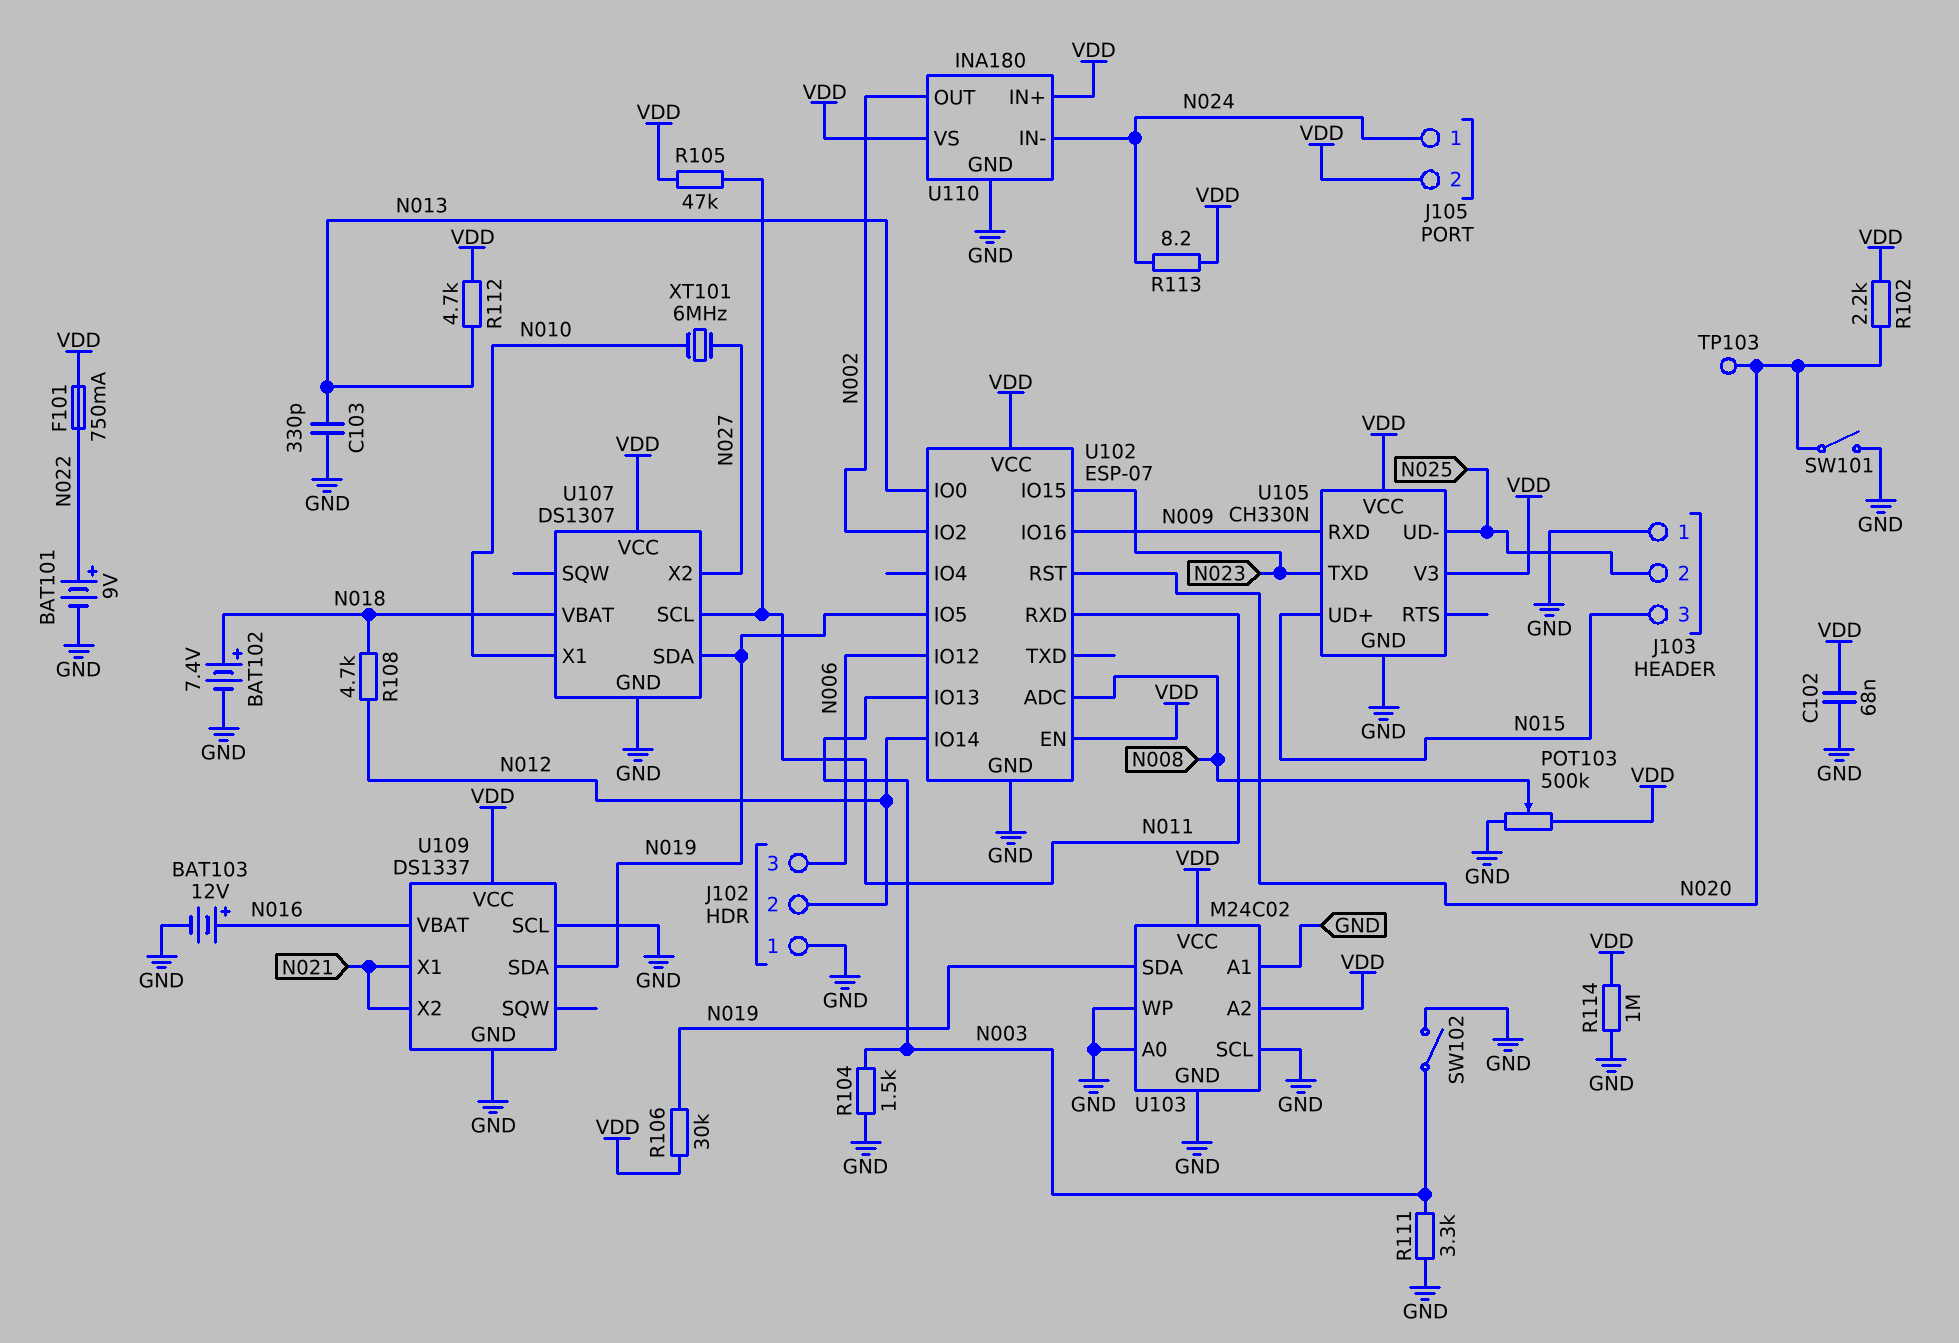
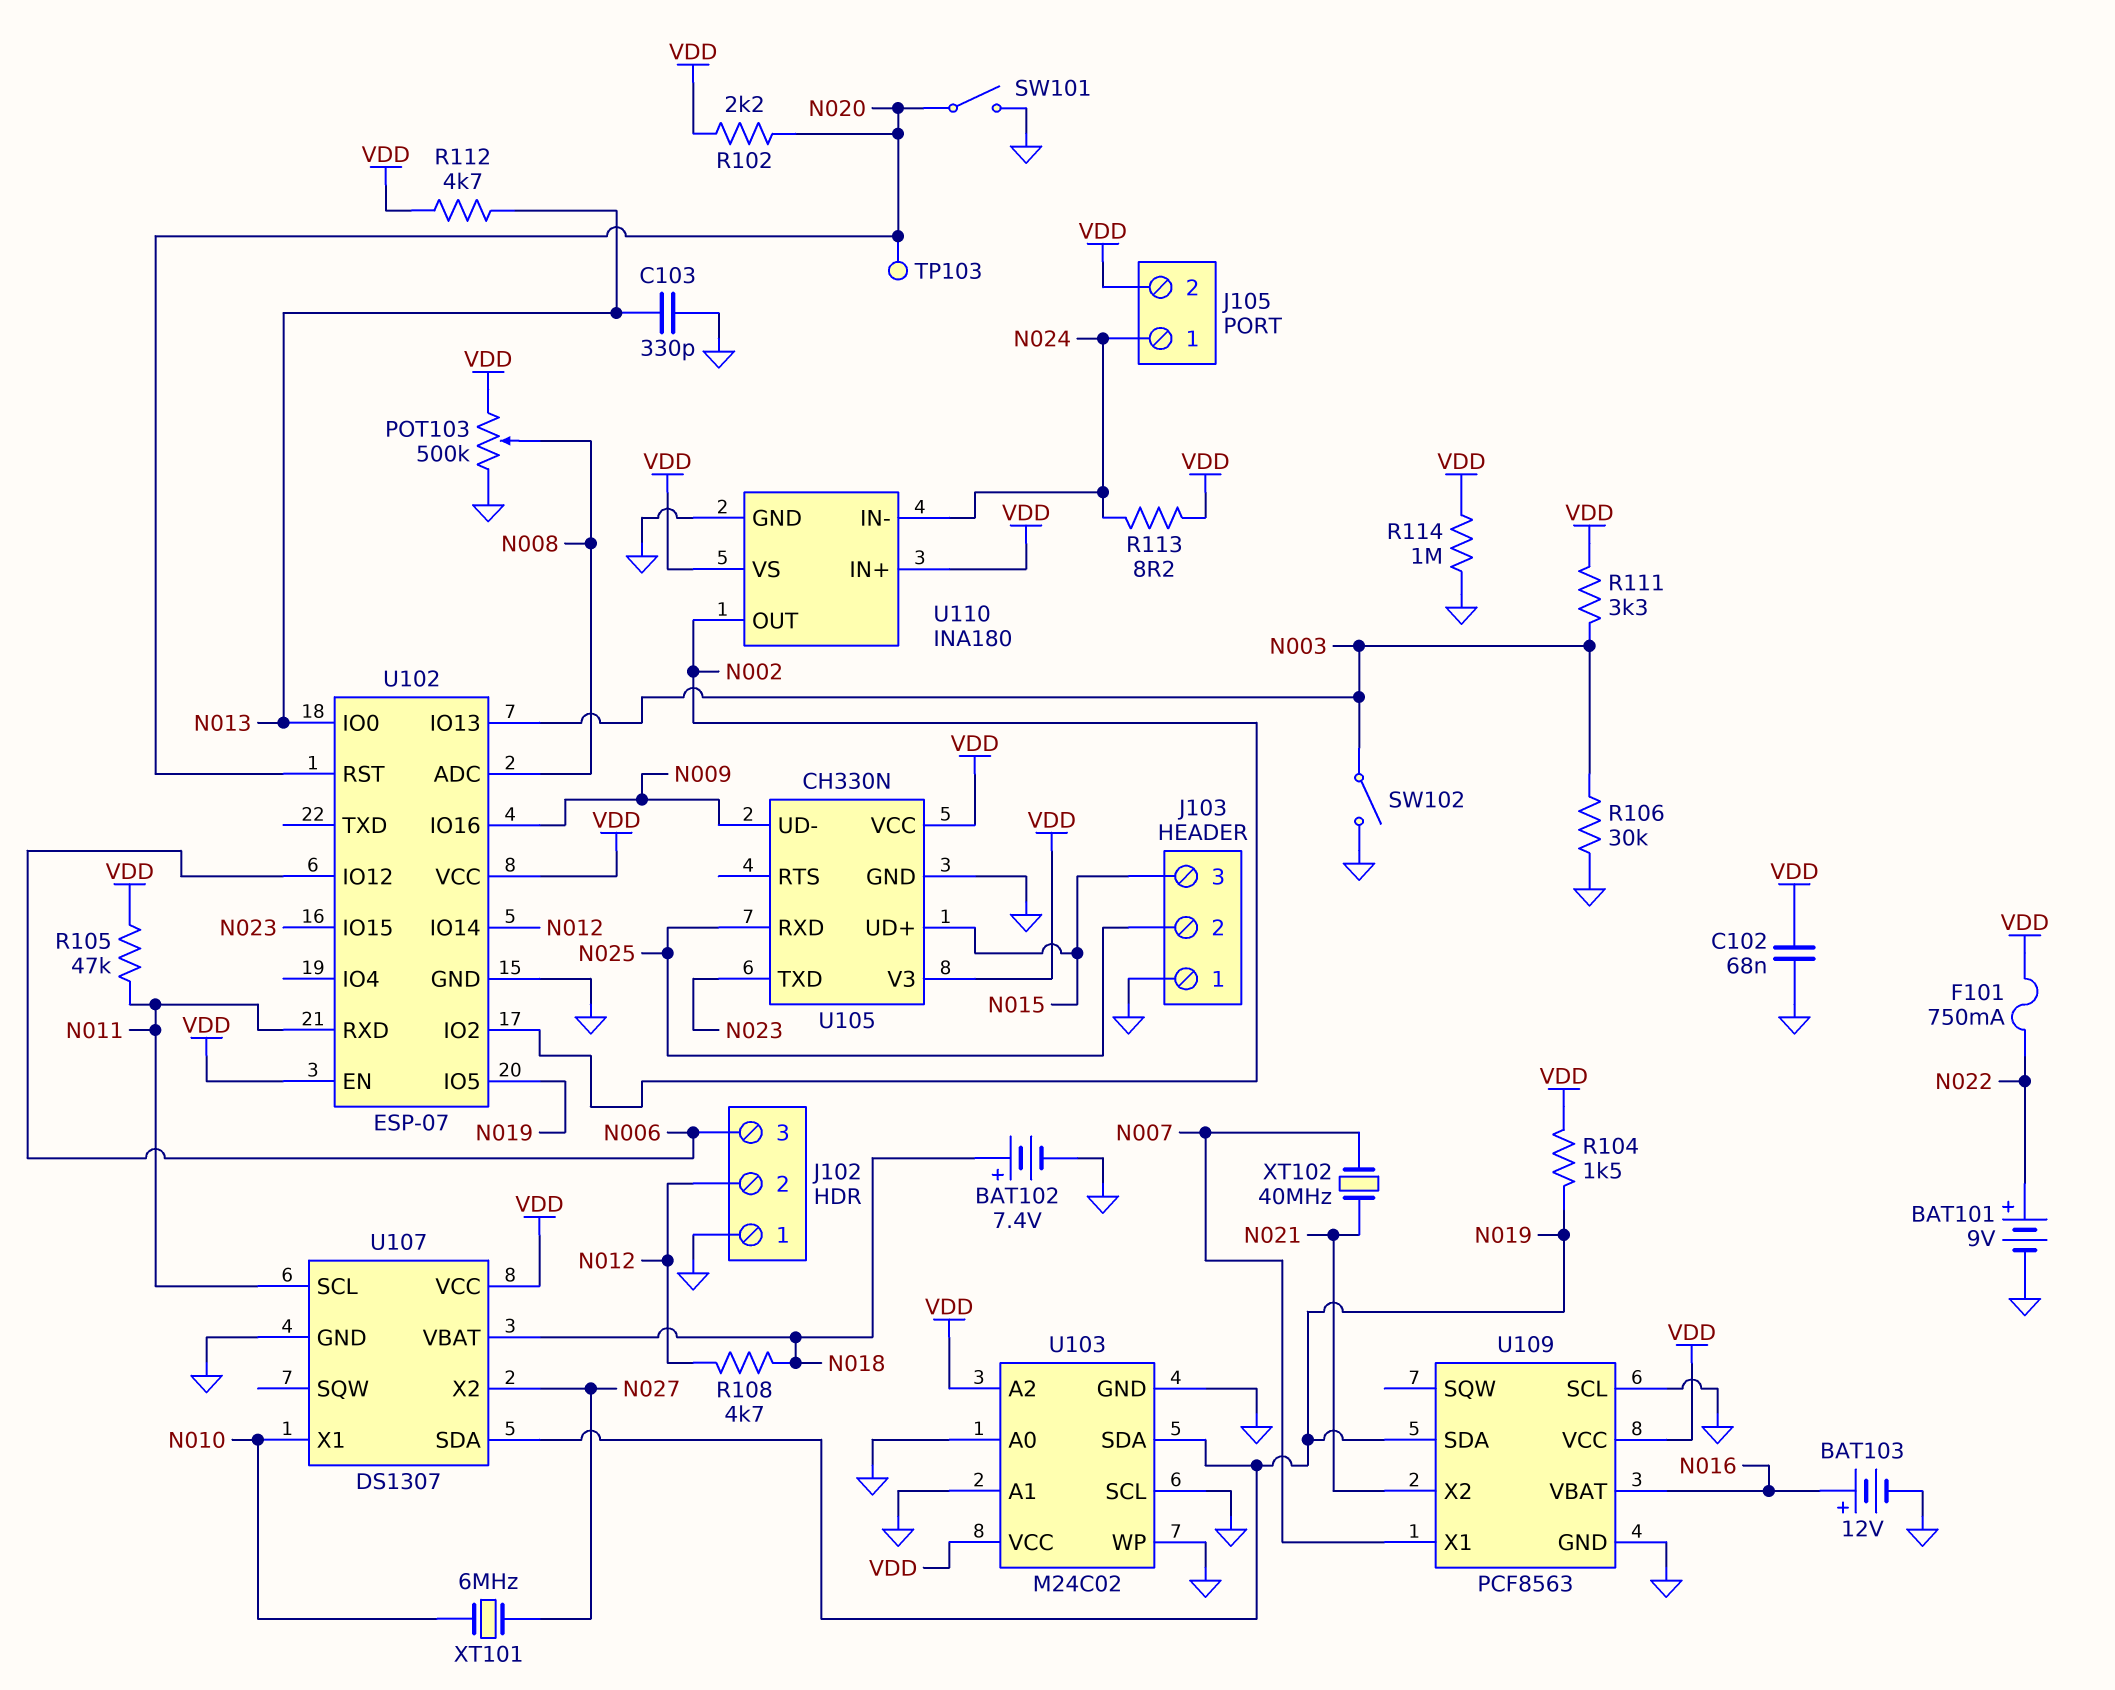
R104: 1.5k (GND, N003) -> 1.5k (N019, VDD)
R106: 30k (N019, VDD) -> 30k (GND, N003)
R111: 3.3k (GND, N003) -> 3.3k (N003, VDD)
U105 pin RXD: N009 -> N025
U105 pin UD-: N025 -> N009
U109: DS1337 -> PCF8563
U109 pin X1: N021 -> N007
XT102: none -> 40MHz (N007, N021)

